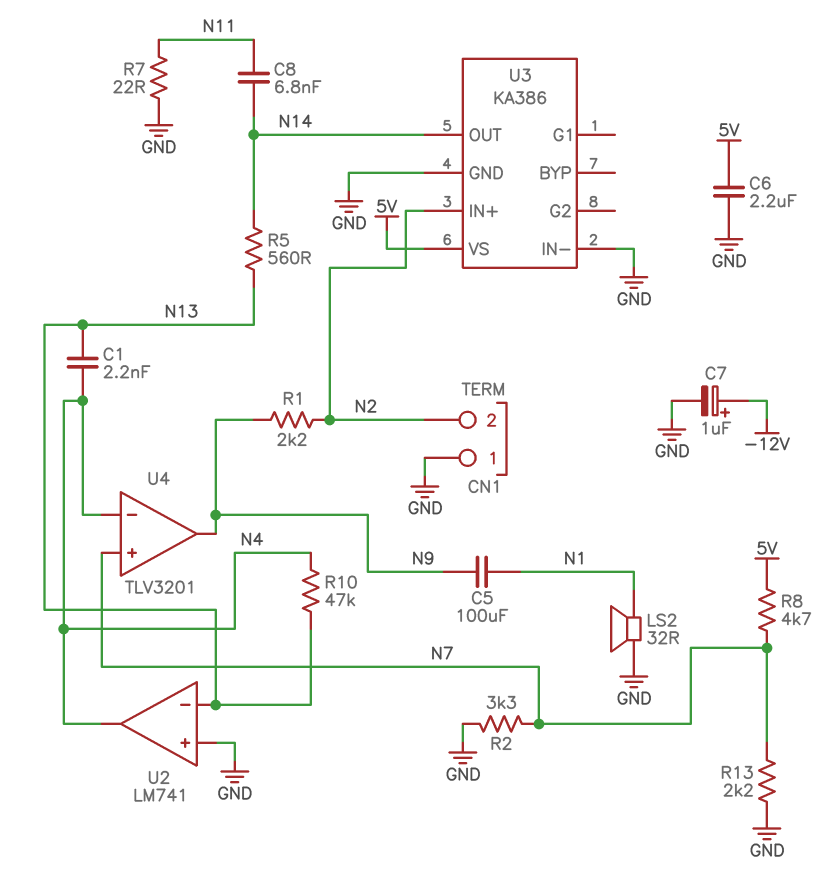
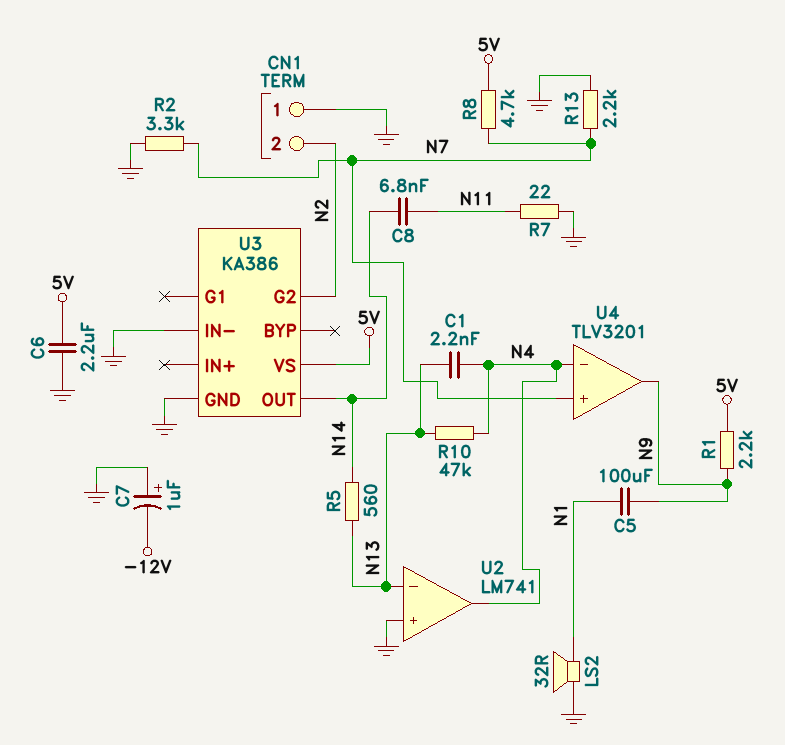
C7: 1uF (plus -12V, minus GND) -> 1uF (plus GND, minus -12V)
R1: 2.2k (N2, N9) -> 2.2k (5V, N9)
U3 pin G2: none -> N2
U3 pin IN+: N2 -> none

